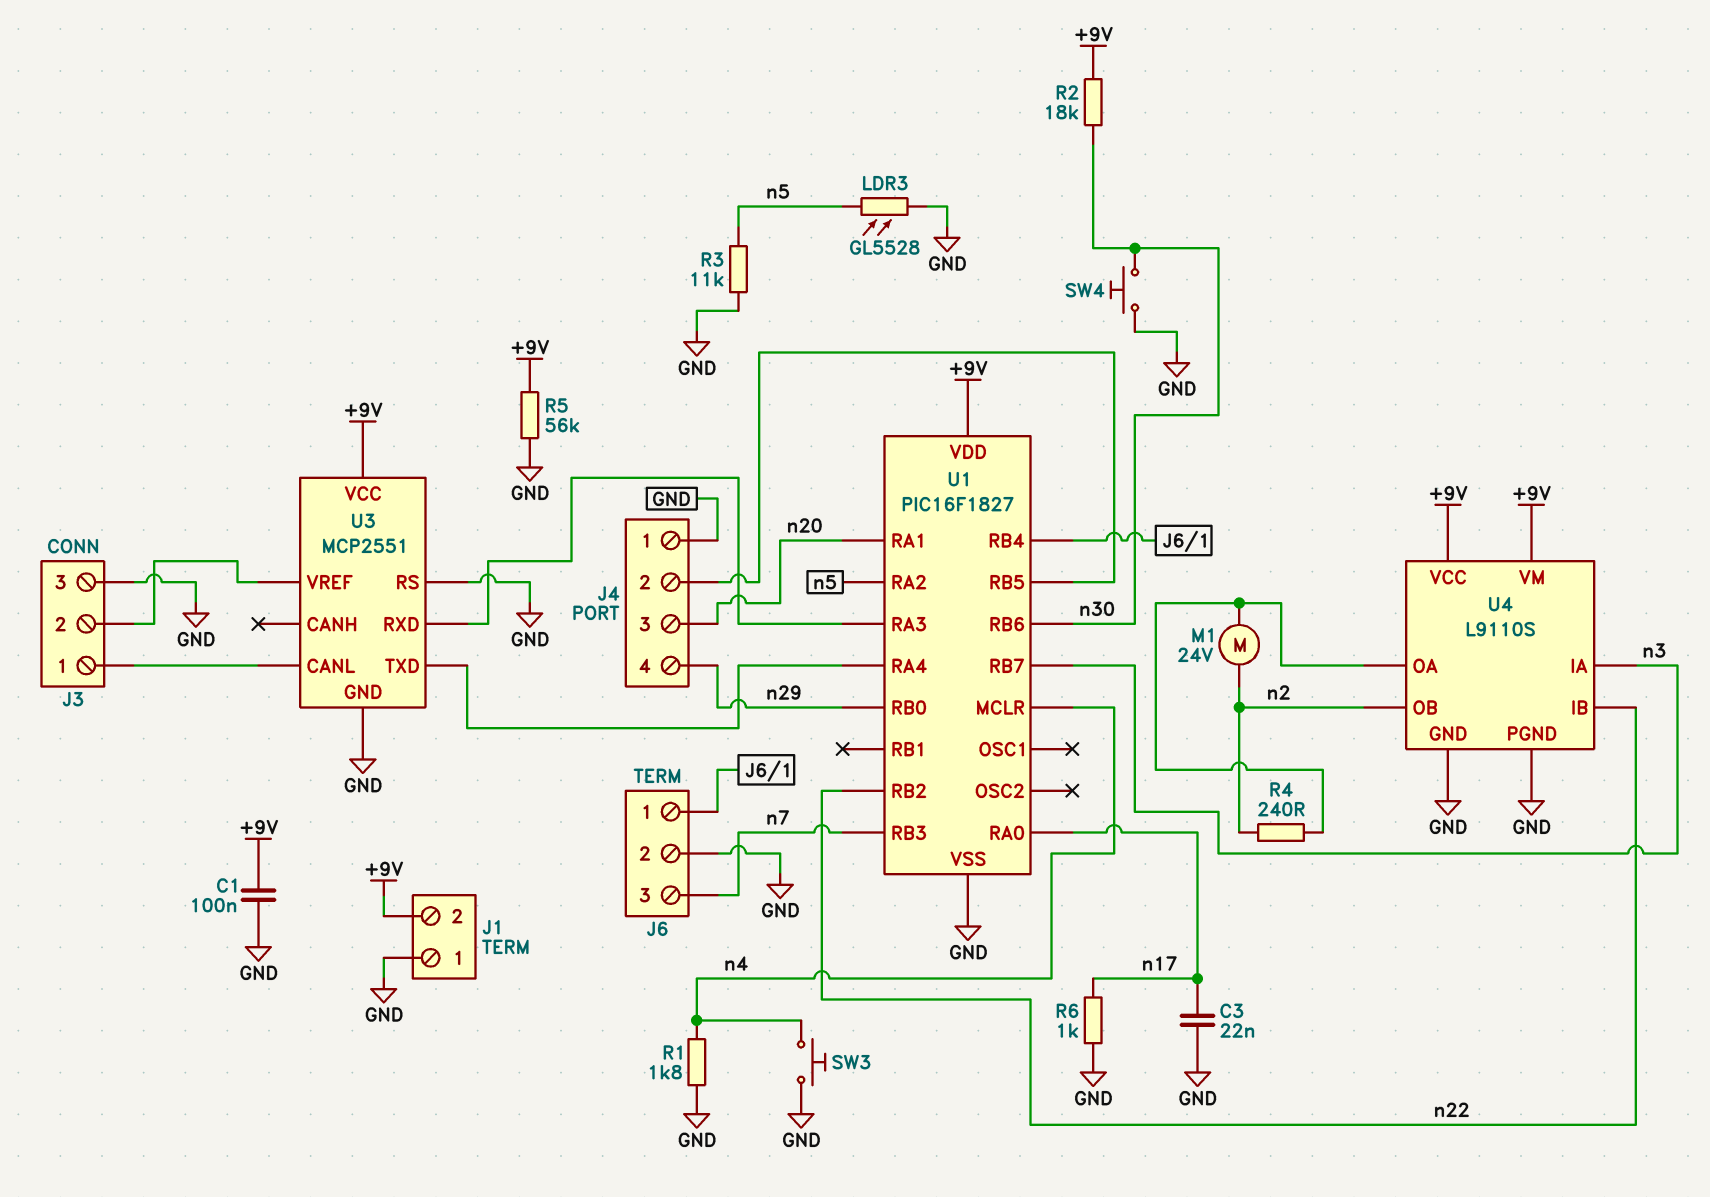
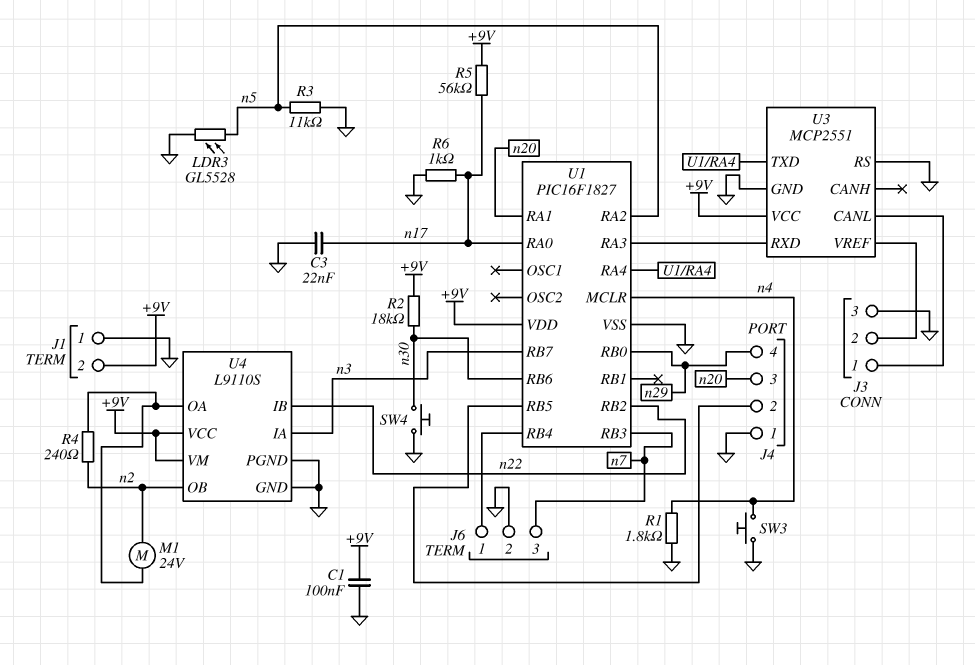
R5: 56k (+9V, GND) -> 56k (+9V, n17)

